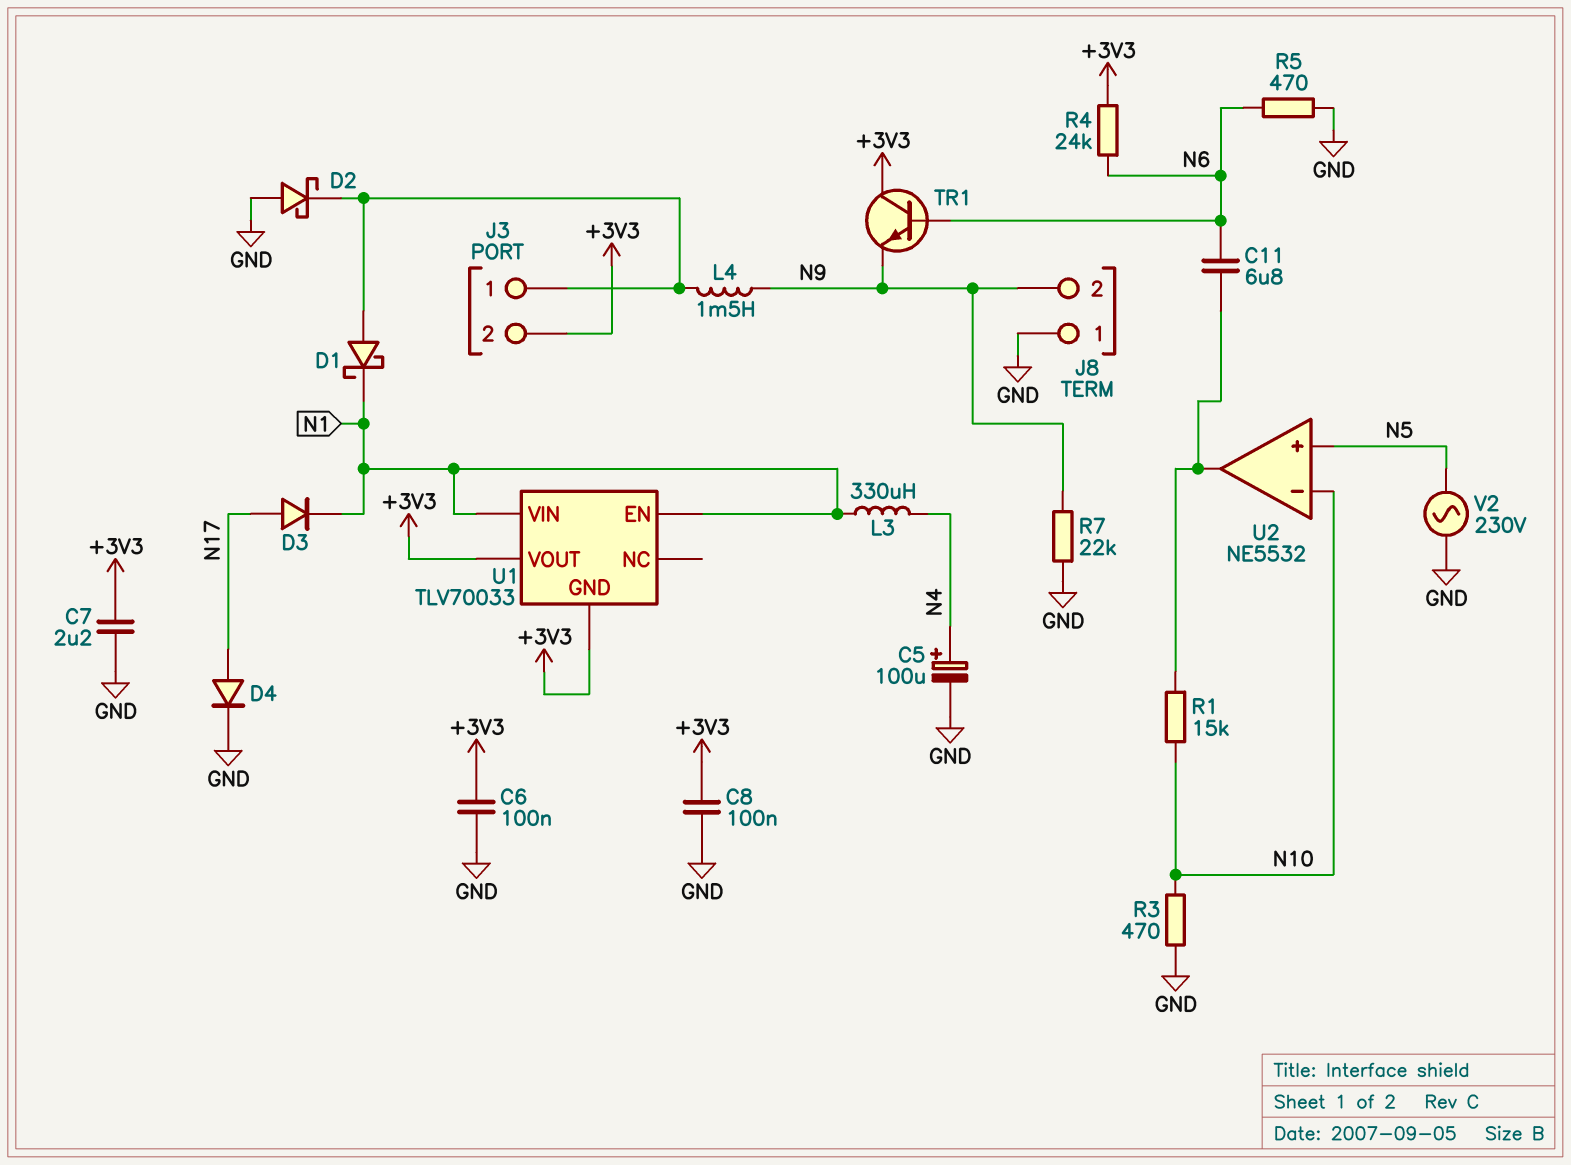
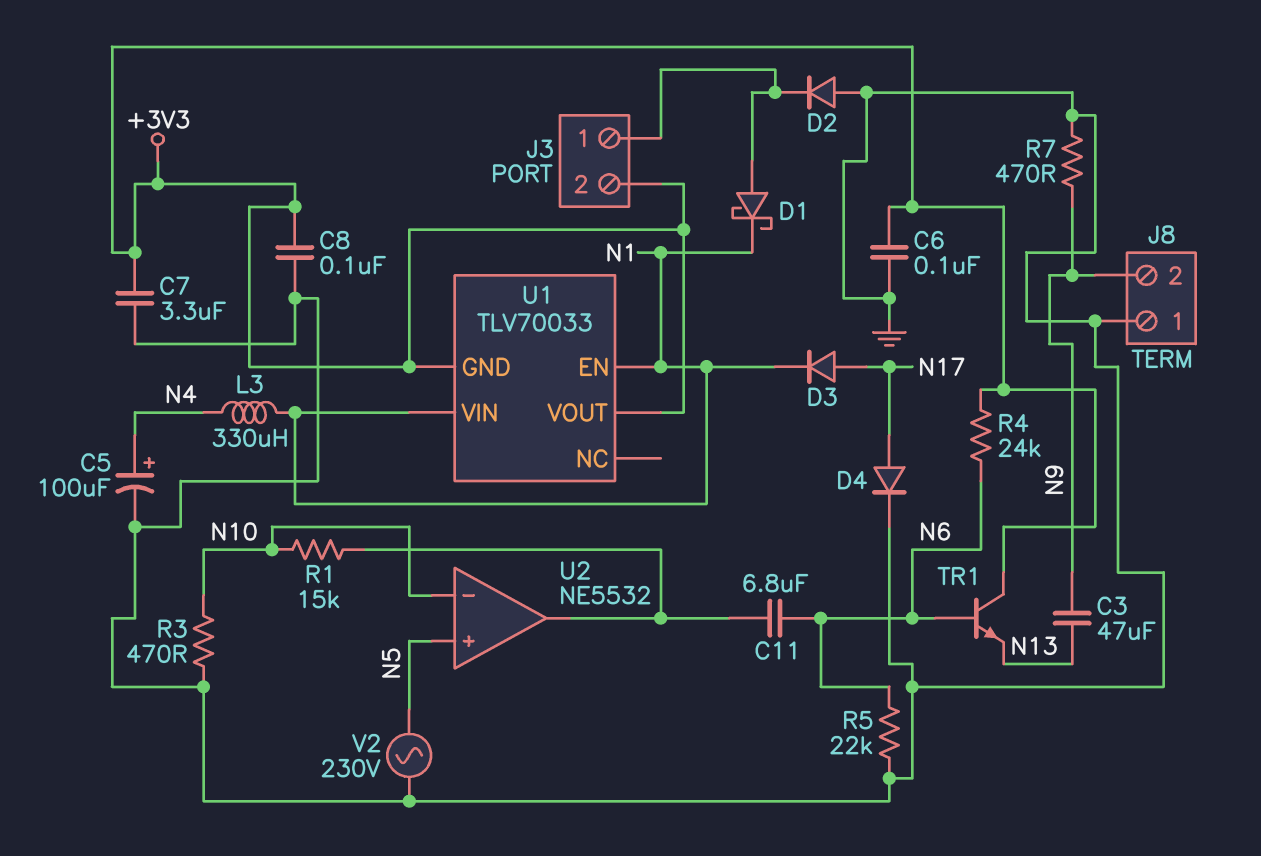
C3: none -> 47uF (N9, N13)
C7: 2.2uF (+3V3, GND) -> 3.3uF (+3V3, GND)
D2: schottky (A GND, K J3/1) -> diode (A GND, K J3/1)
L4: 1.5mH (J3/1, N9) -> none
R5: 470 (GND, N6) -> 22k (GND, N6)
R7: 22k (GND, N9) -> 470 (GND, N9)
TR1: NPN (B N6, C +3V3, E N9) -> NPN (B N6, C +3V3, E N13)

